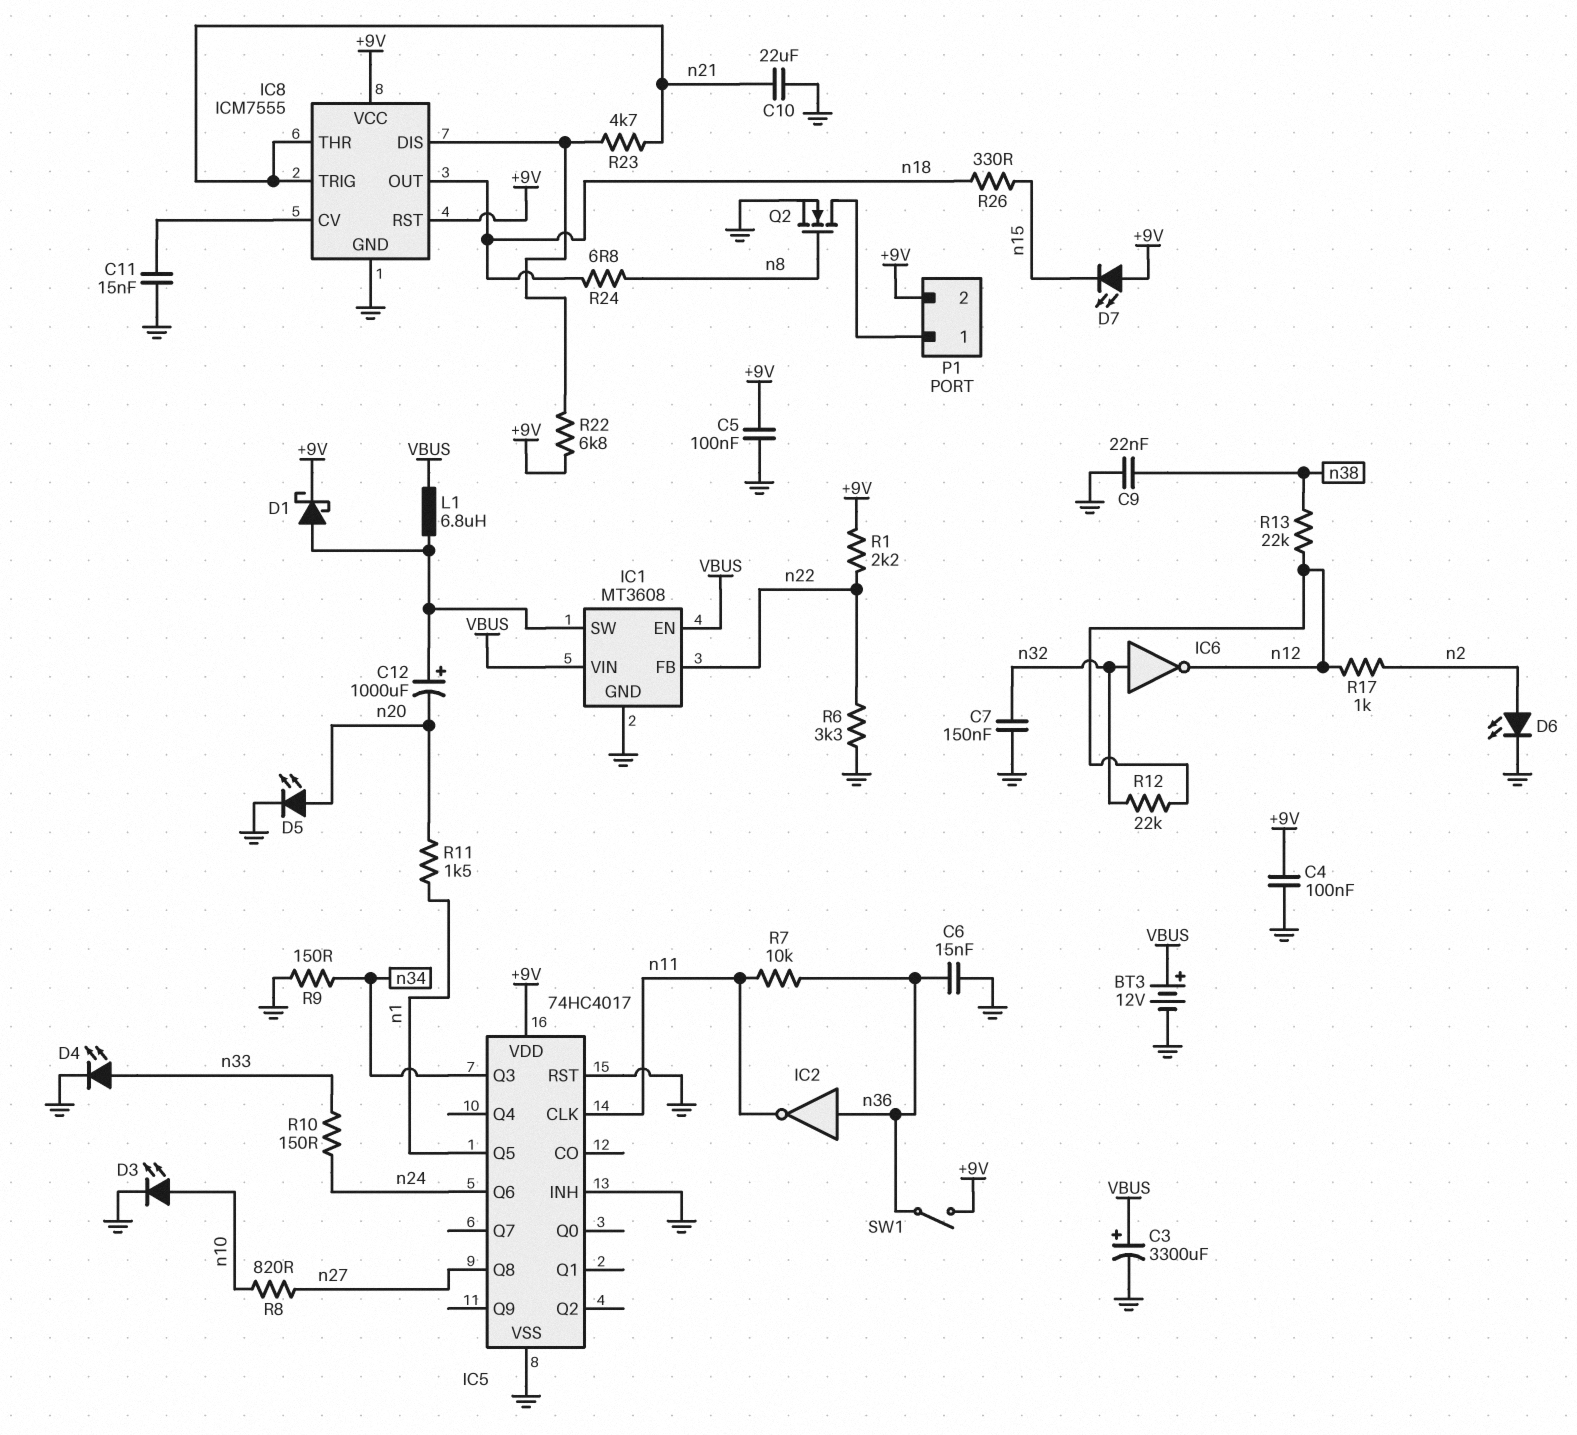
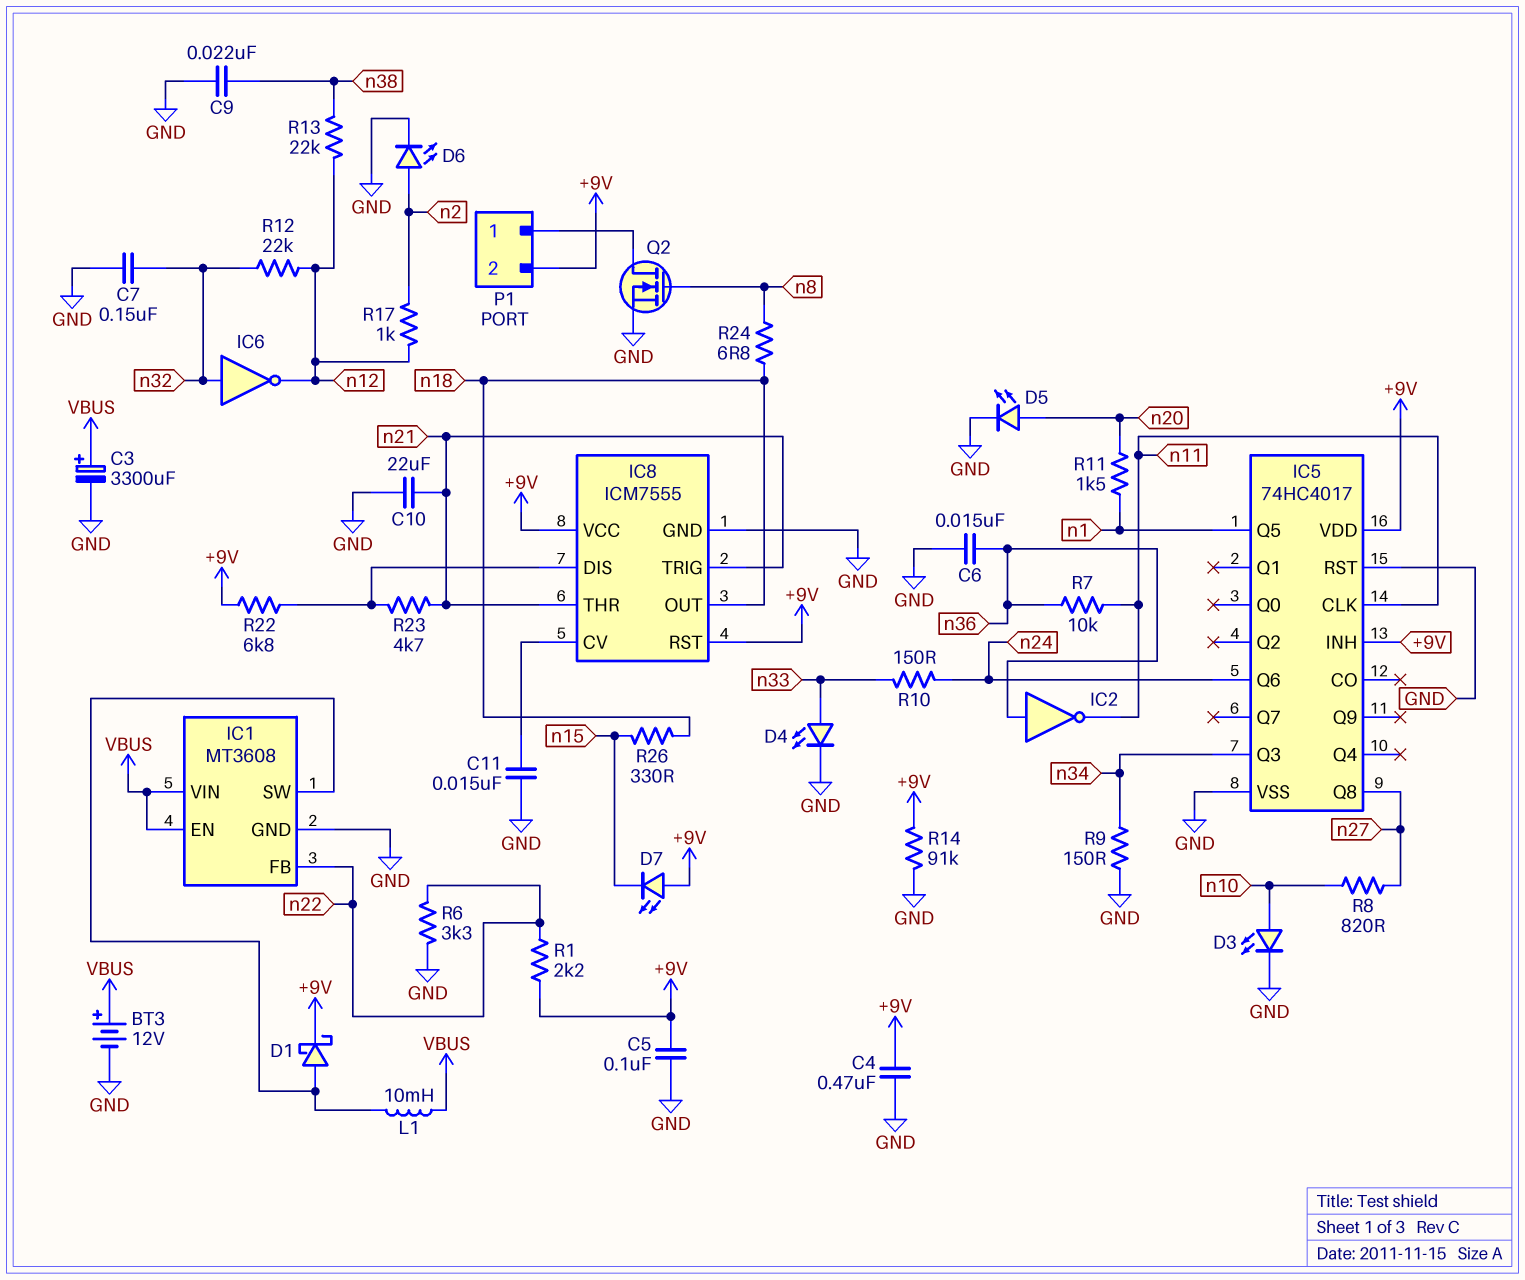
C4: 100nF (+9V, GND) -> 470nF (+9V, GND)
C12: 1000uF (plus IC1/SW, minus n20) -> none
IC5 pin INH: GND -> +9V
L1: 6.8uH (IC1/SW, VBUS) -> 10mH (IC1/SW, VBUS)
R14: none -> 91k (+9V, GND)
SW1: switch (+9V, n36) -> none

